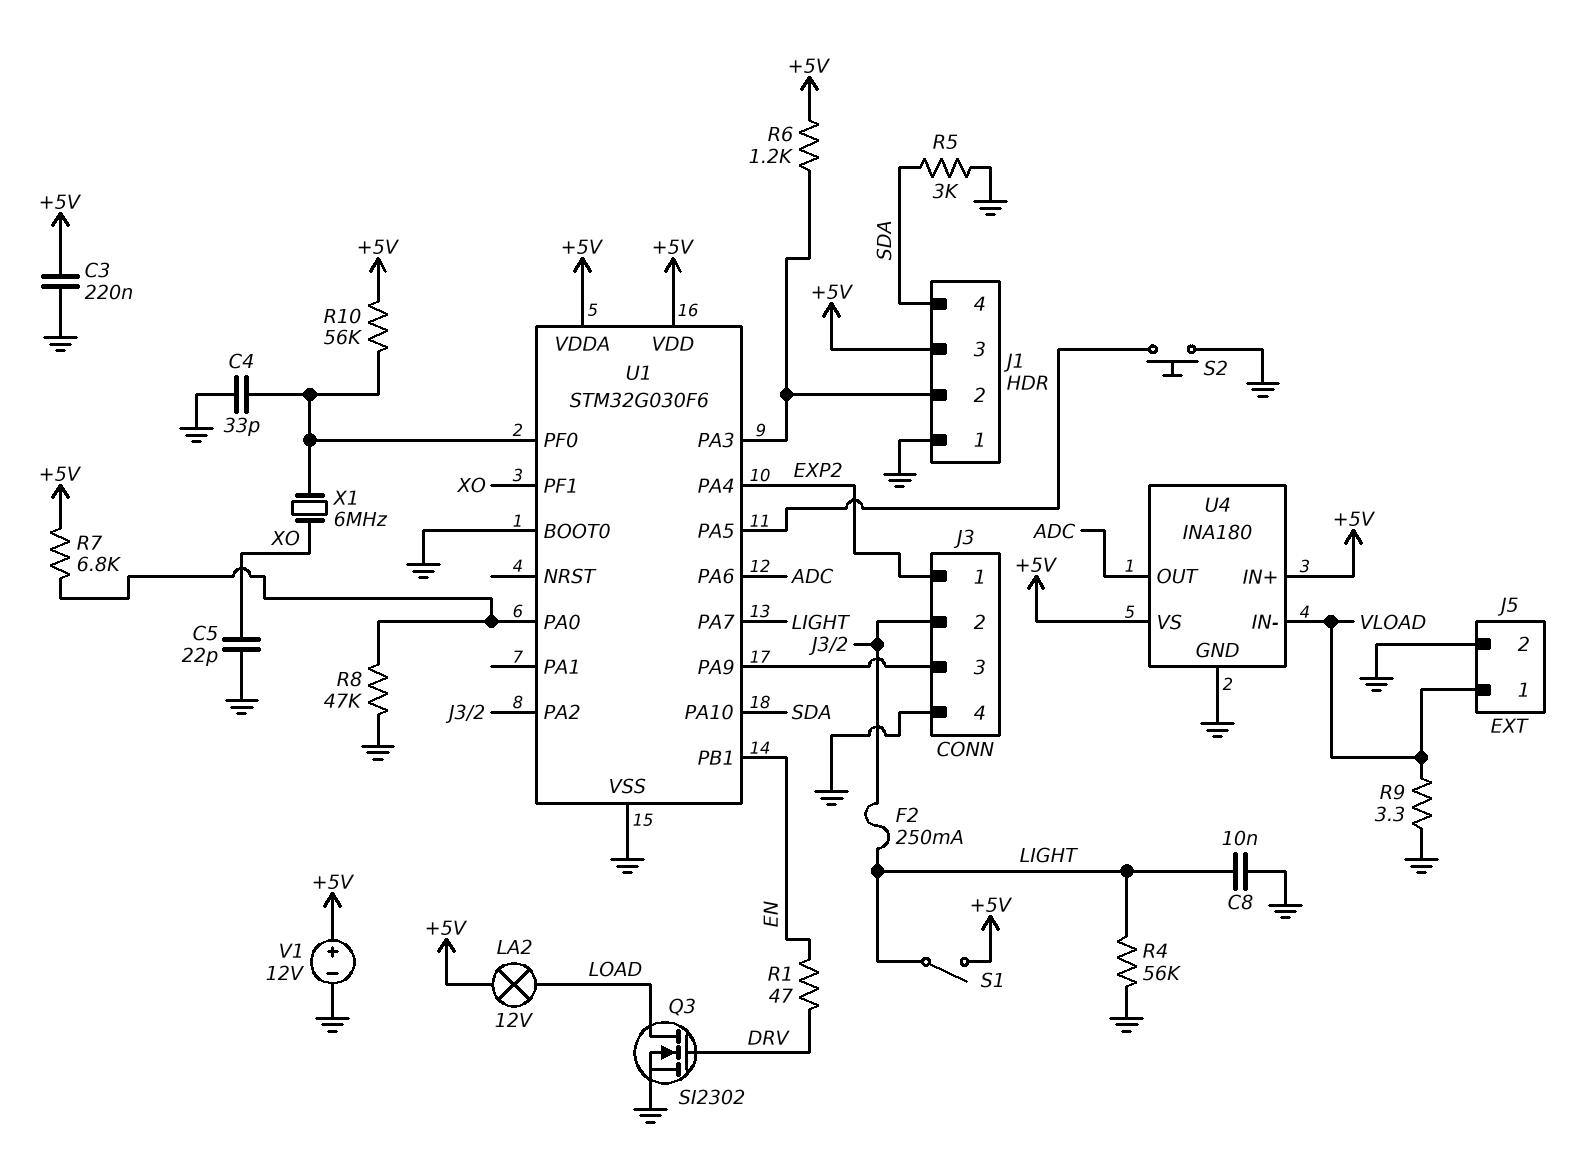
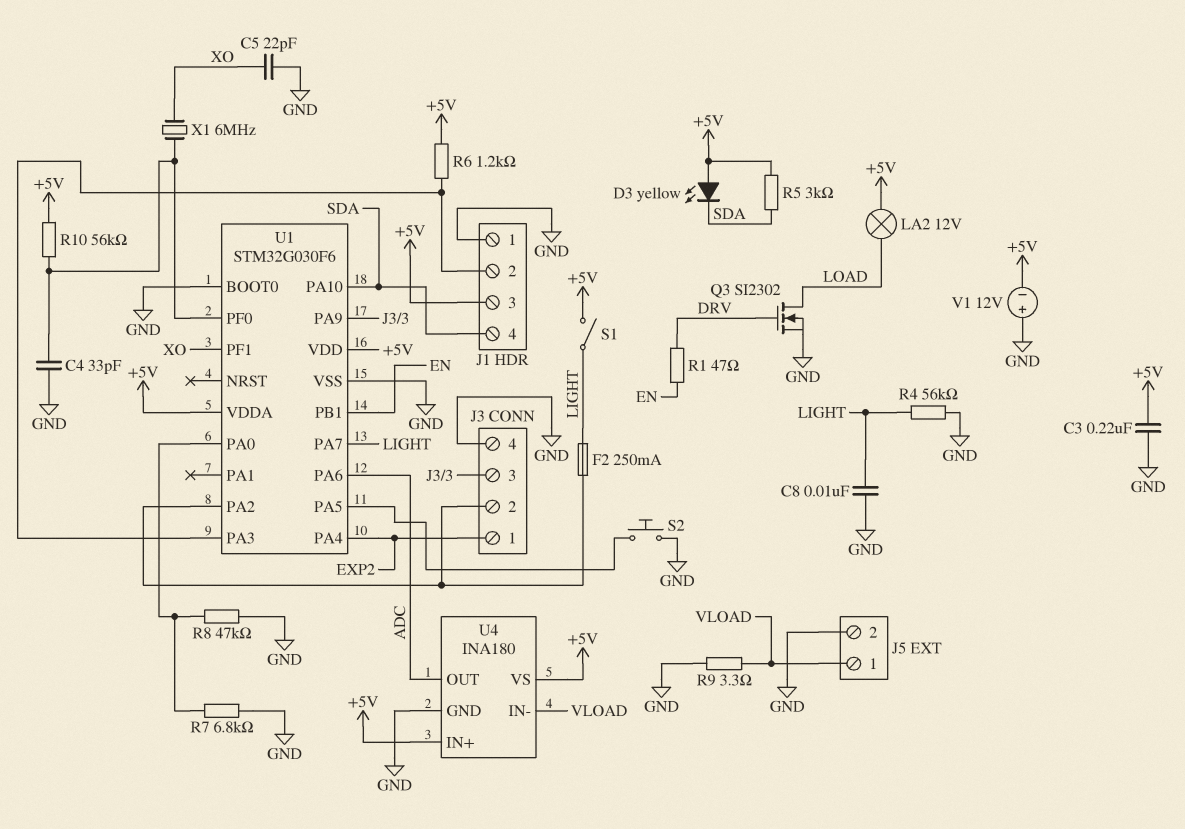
D3: none -> LED yellow (A +5V, K SDA)
R5: 3k (GND, SDA) -> 3k (+5V, SDA)
R7: 6.8k (+5V, U1/PA0) -> 6.8k (GND, U1/PA0)
V1: 12V (plus +5V, minus GND) -> 12V (plus GND, minus +5V)

